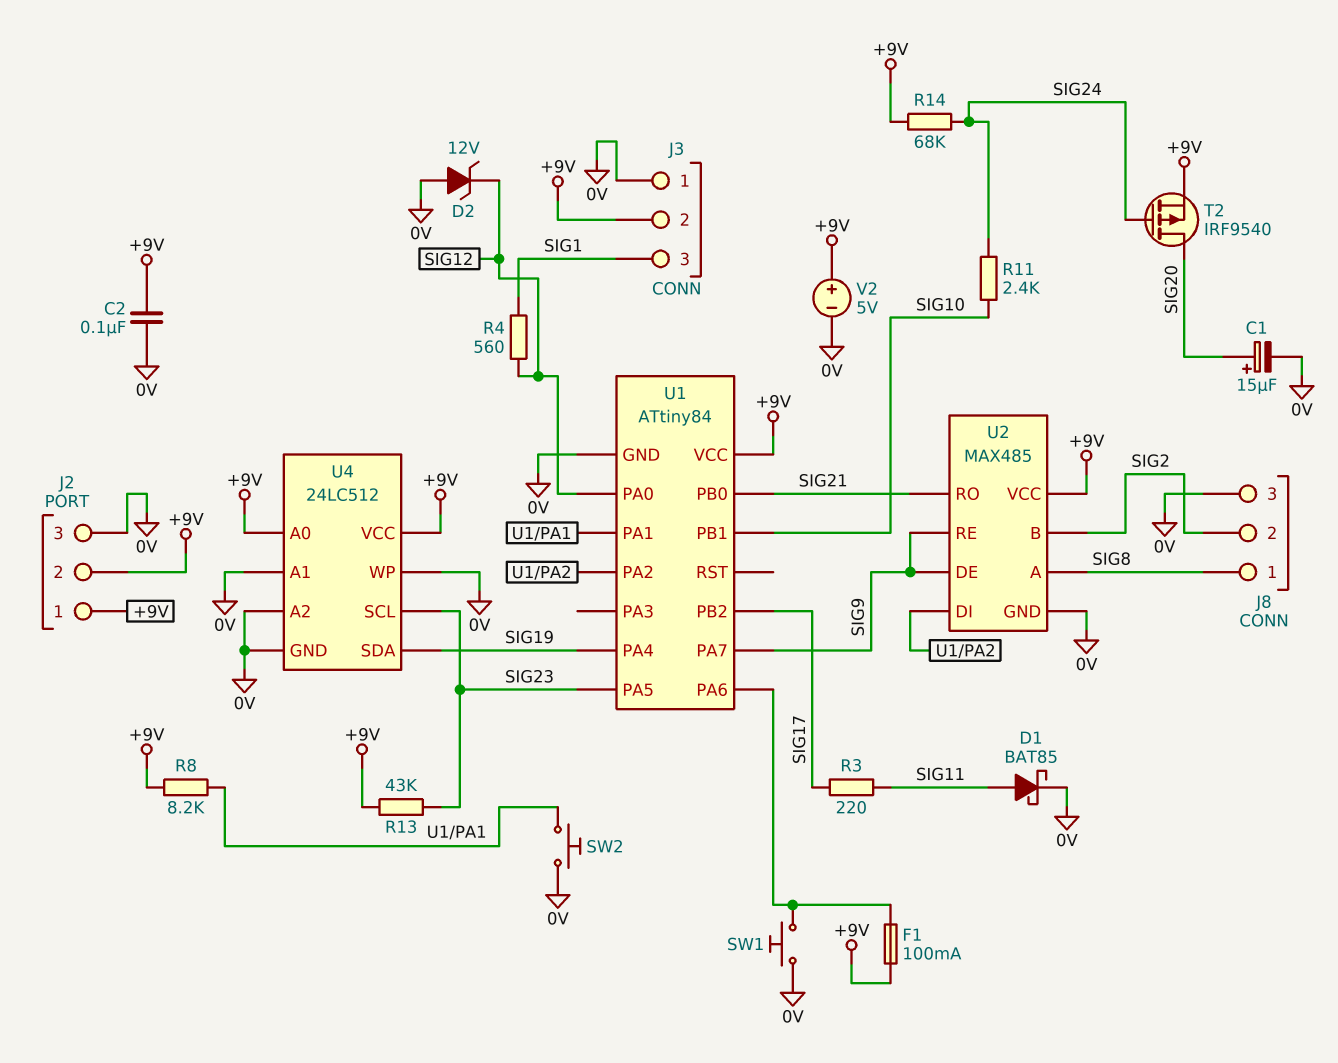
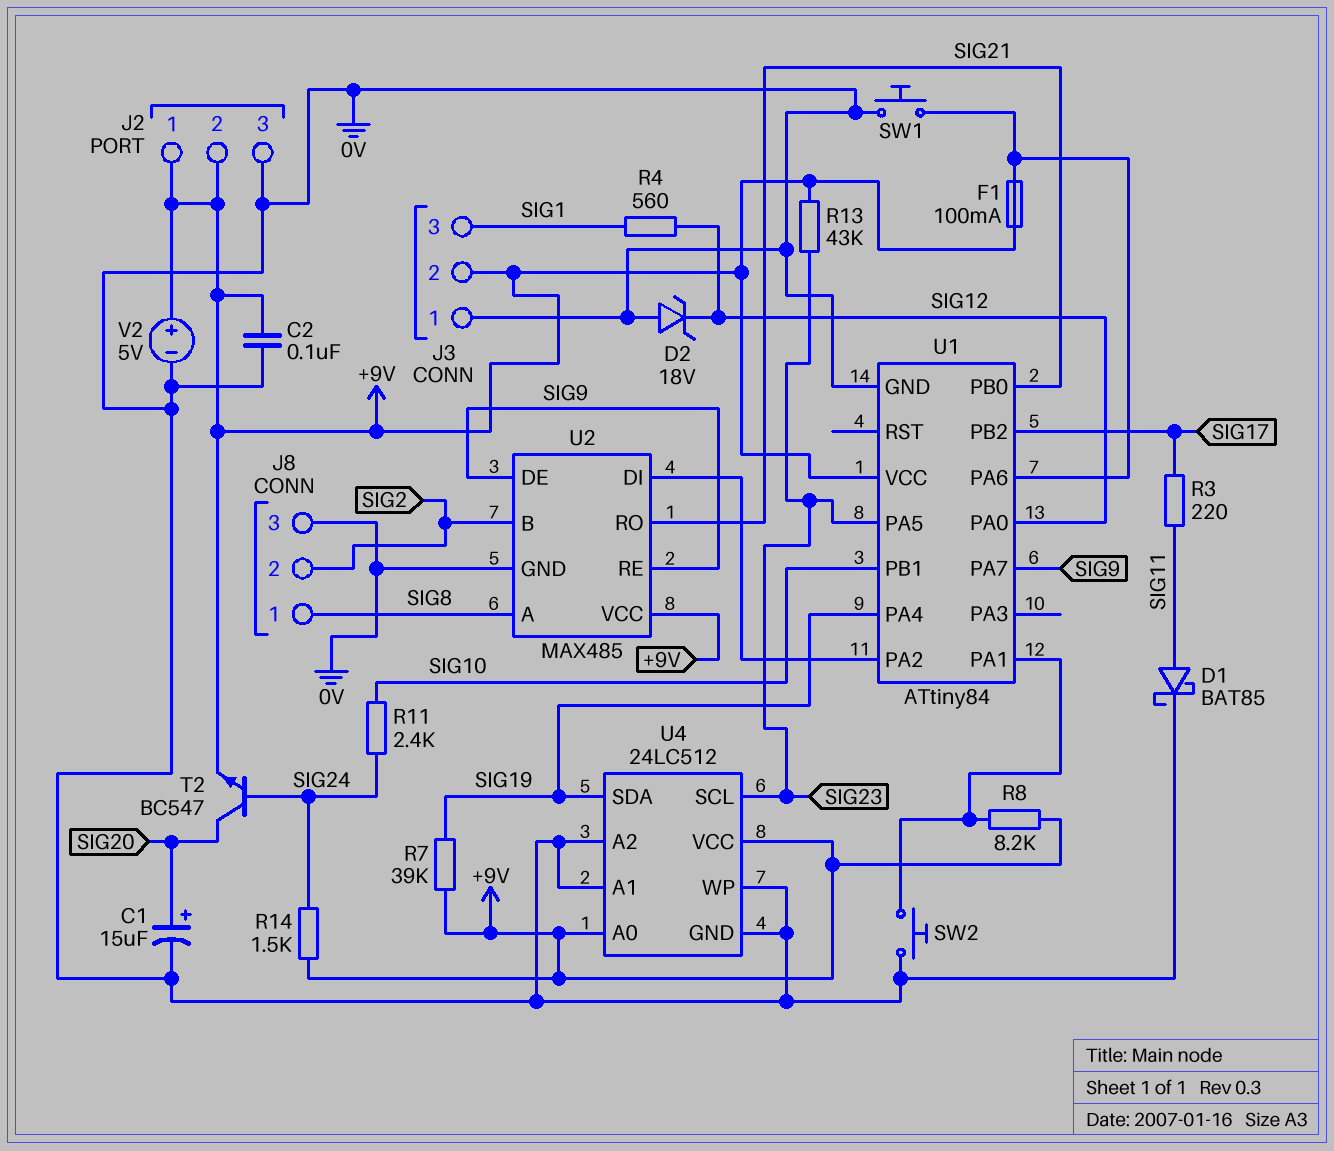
D2: zener 12V (A 0V, K SIG12) -> zener 18V (A 0V, K SIG12)
R7: none -> 39k (+9V, SIG19)
R14: 68k (+9V, SIG24) -> 1.5k (+9V, SIG24)
T2: PMOS IRF9540 (G SIG24, D SIG20, S +9V) -> NPN BC547 (B SIG24, C SIG20, E +9V)

